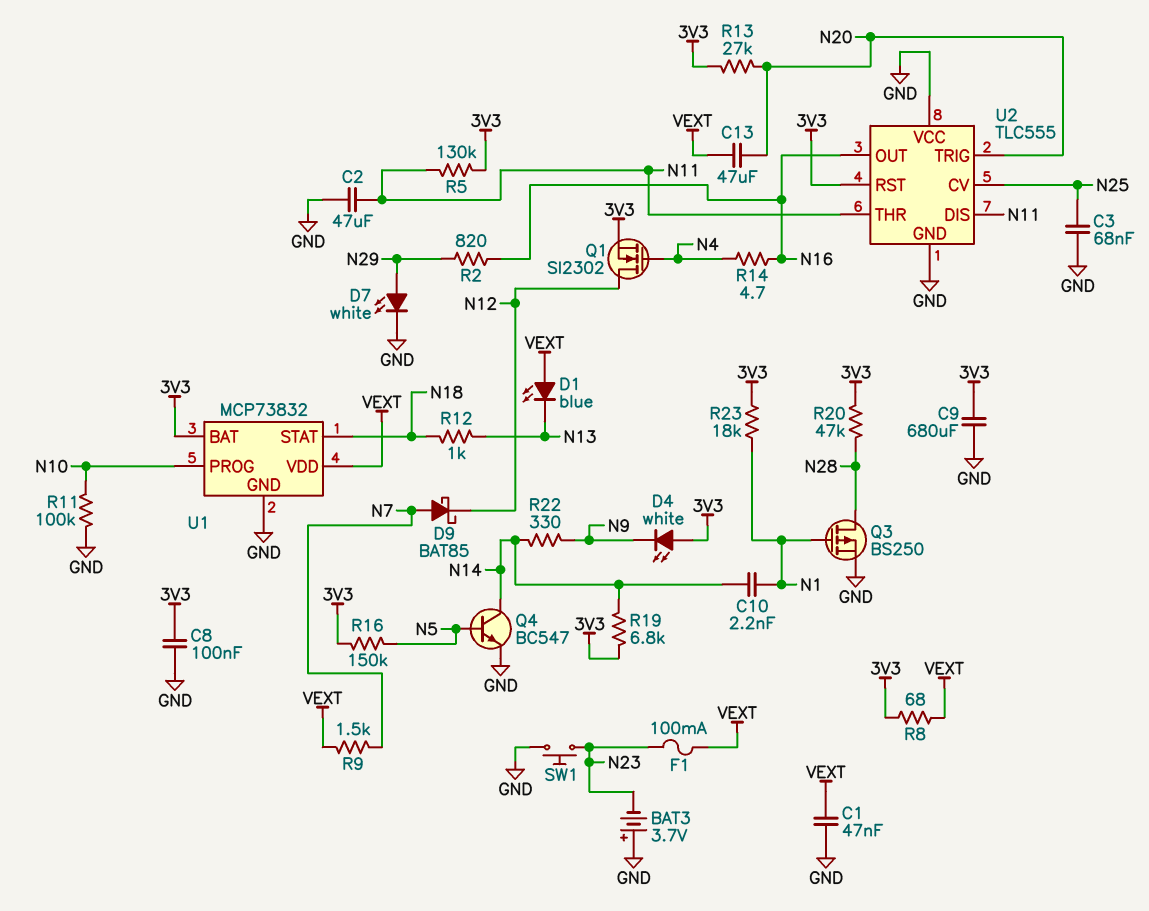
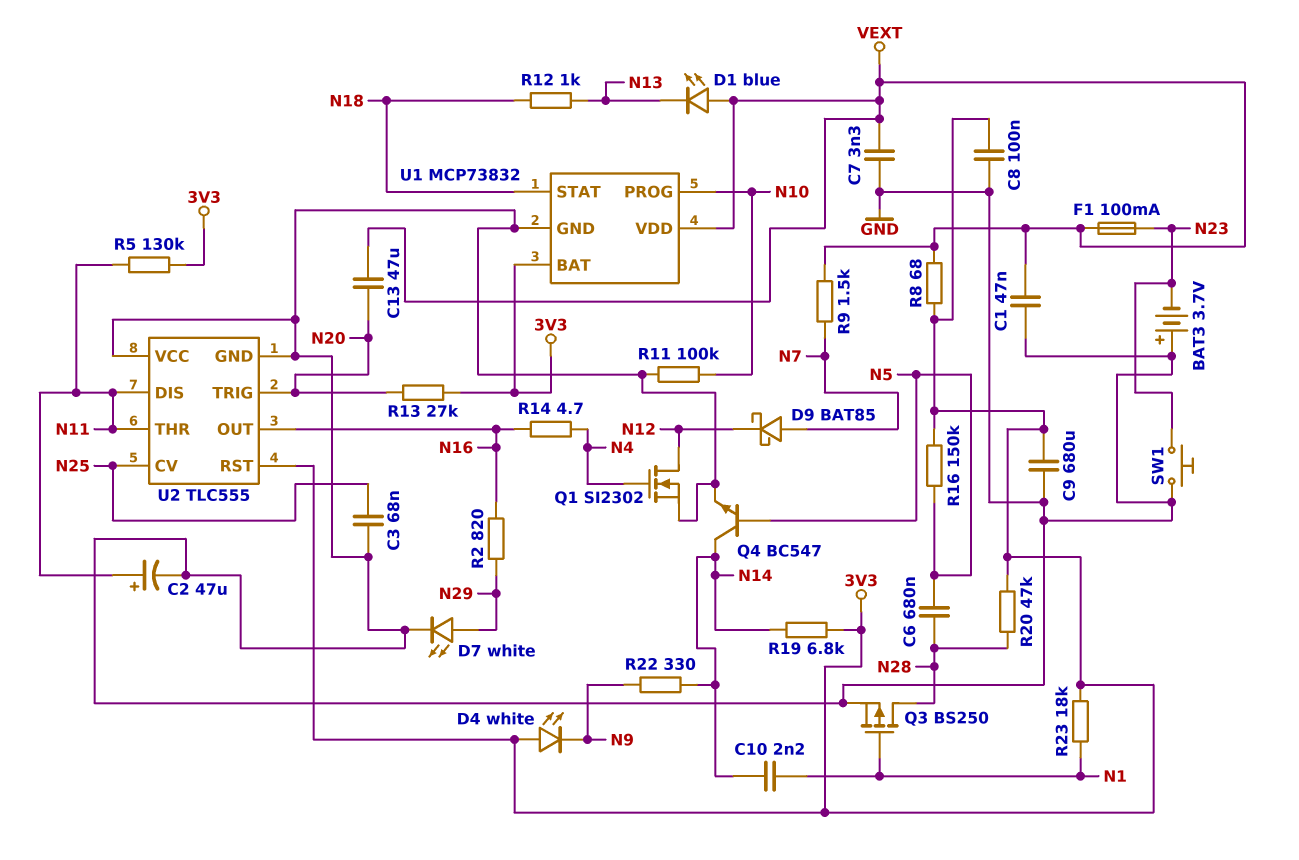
C2: 47uF (GND, N11) -> 47uF (plus N11, minus GND)
C6: none -> 680nF (N5, N28)
C7: none -> 3.3nF (GND, VEXT)
Q1: NMOS SI2302 (G N4, D N12, S 3V3) -> NMOS SI2302 (G N4, D N12, S GND)

